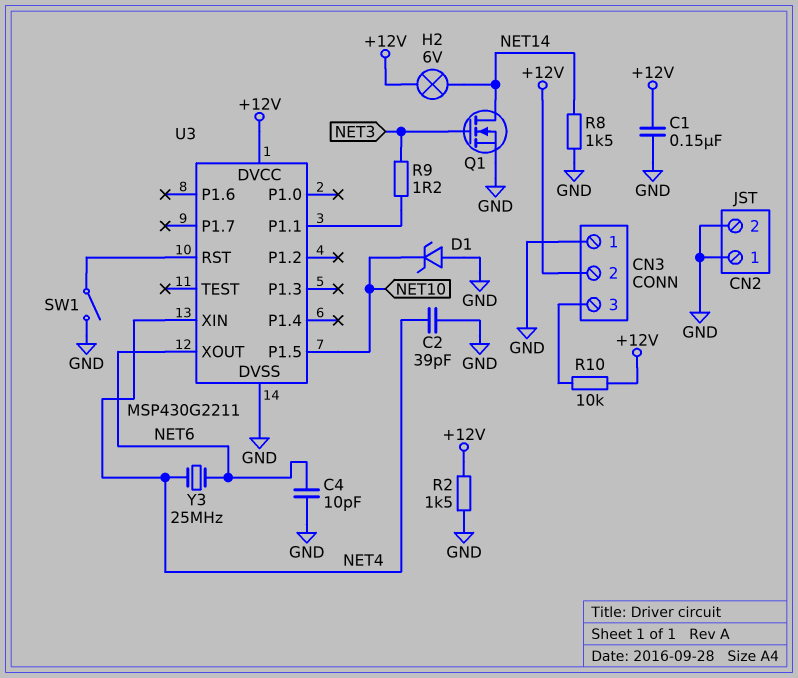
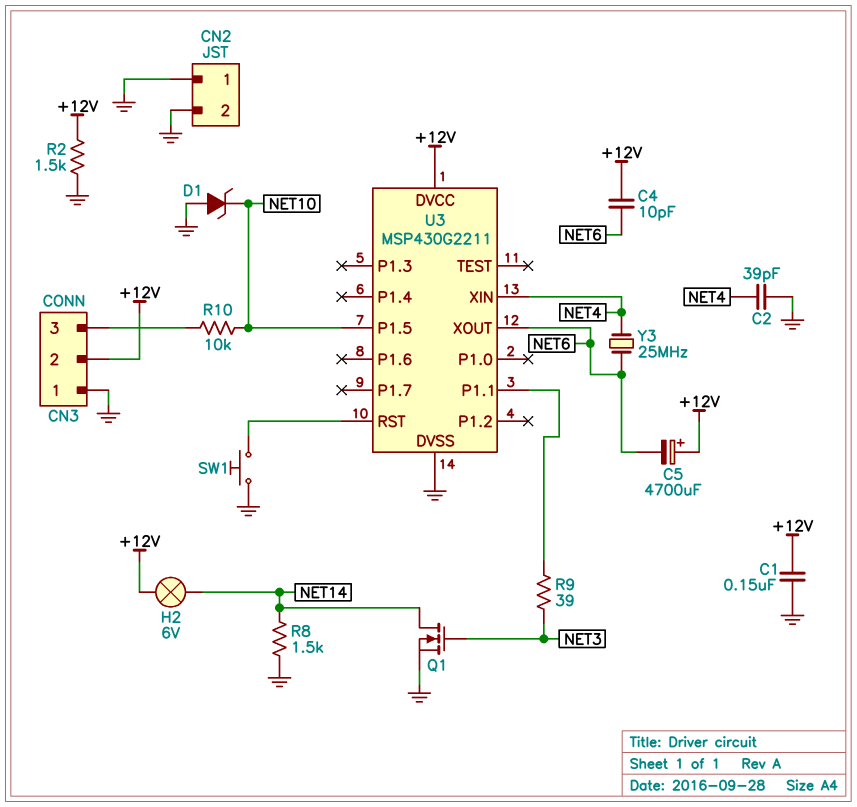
C4: 10pF (GND, NET6) -> 10pF (+12V, NET6)
C5: none -> 4700uF (plus +12V, minus NET6)
R9: 1.2 (NET3, U3/P1.1) -> 39 (NET3, U3/P1.1)
R10: 10k (+12V, CN3/3) -> 10k (CN3/3, NET10)
SW1: switch (GND, U3/RST) -> button (GND, U3/RST)

